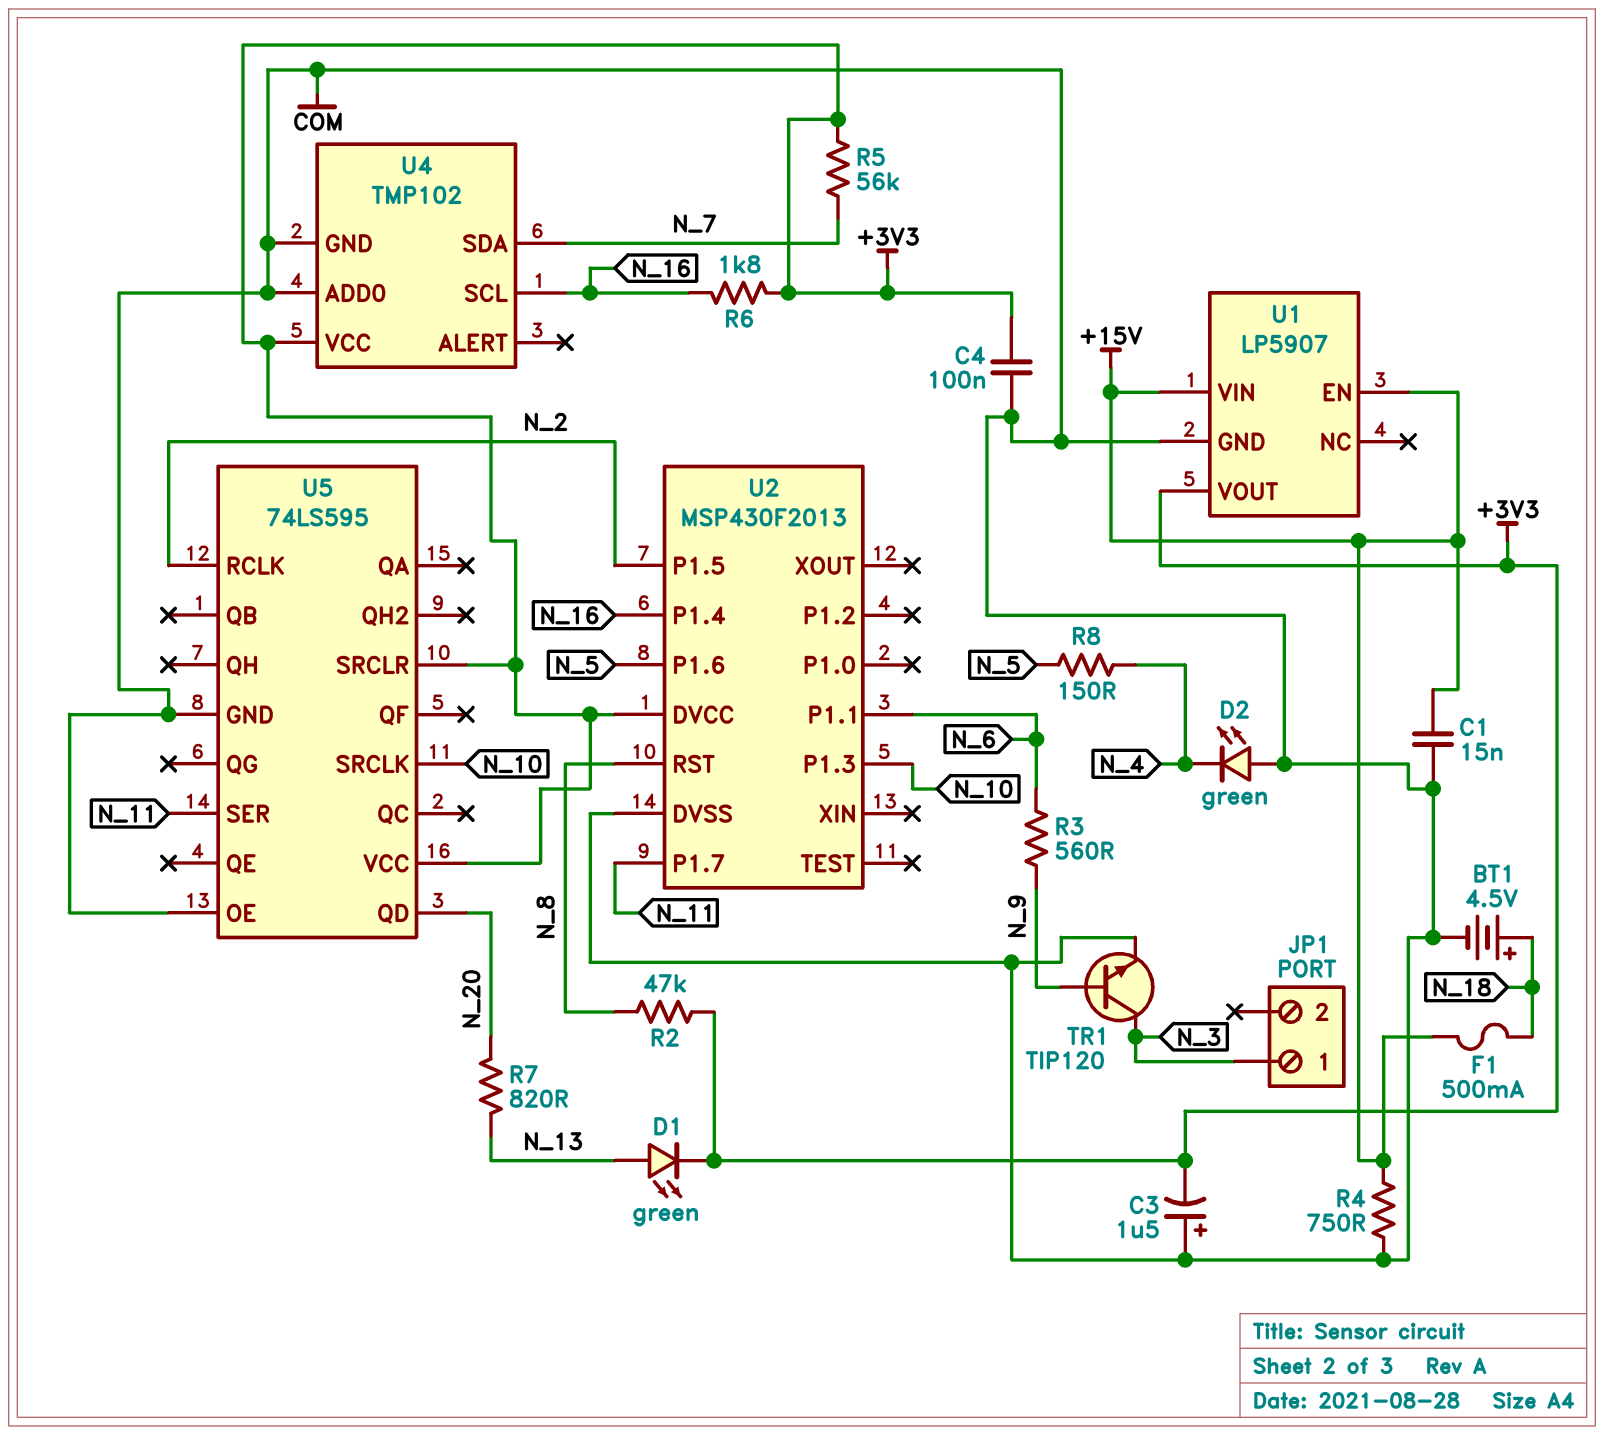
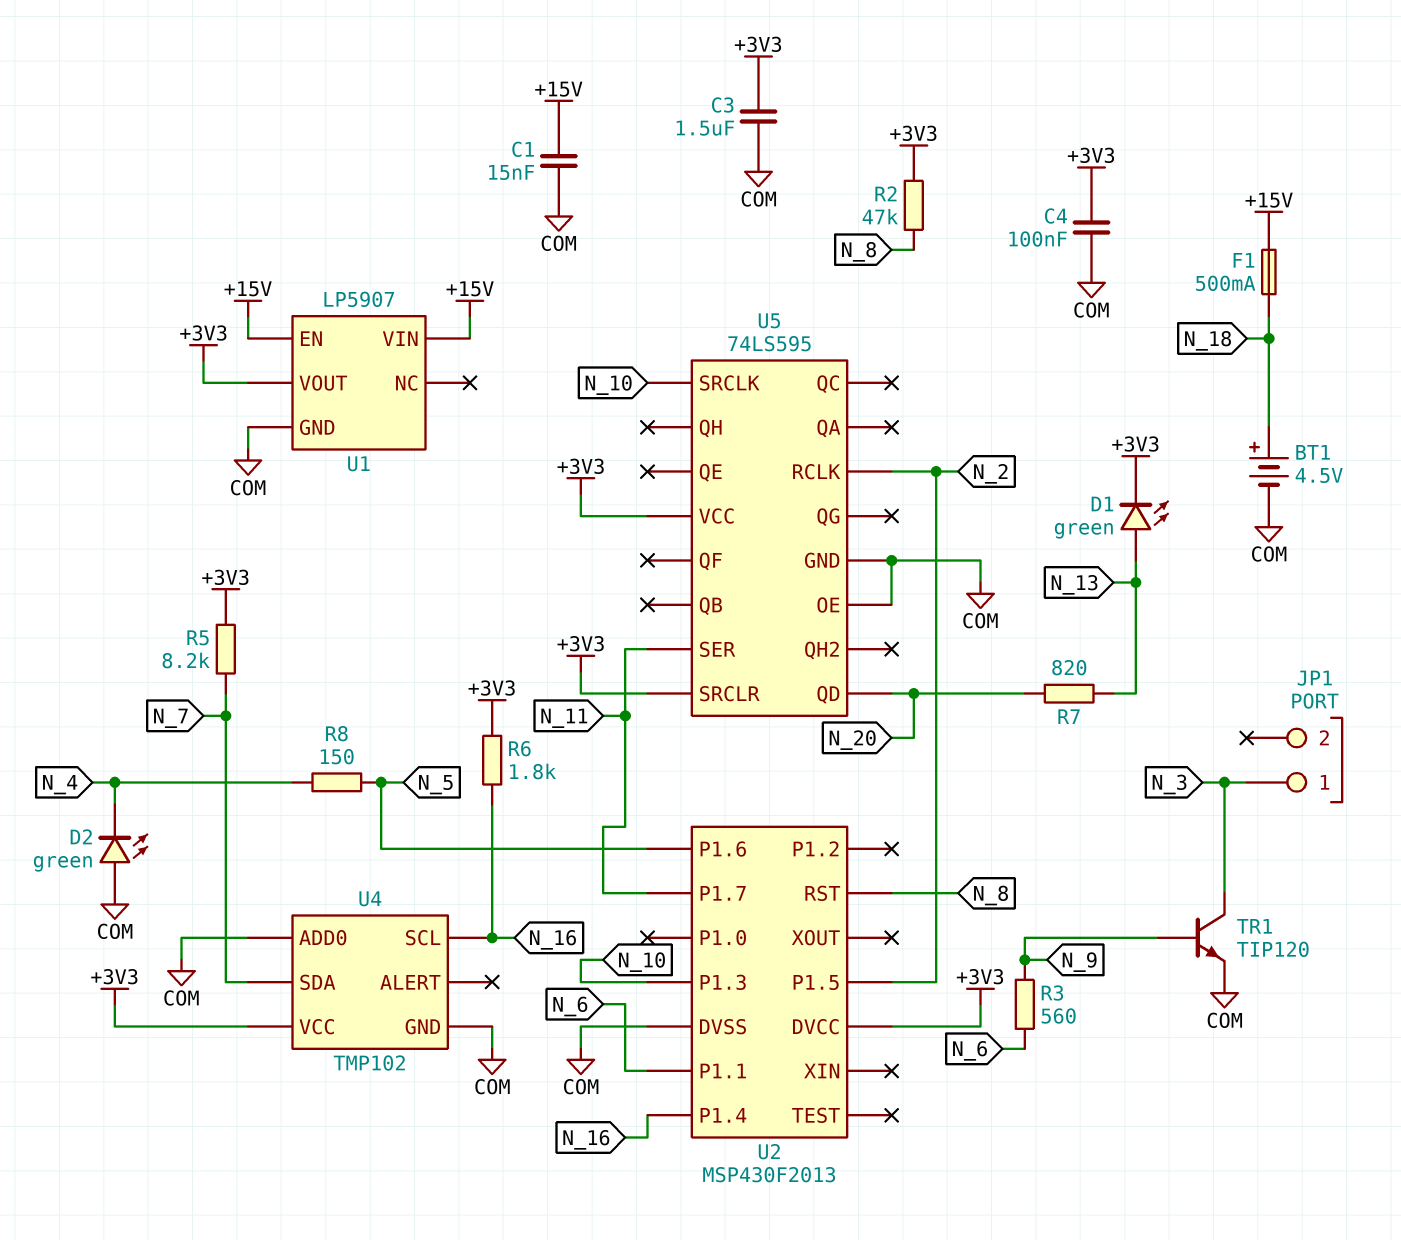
C3: 1.5uF (plus COM, minus +3V3) -> 1.5uF (+3V3, COM)
R4: 750 (+15V, COM) -> none
R5: 56k (+3V3, N_7) -> 8.2k (+3V3, N_7)

